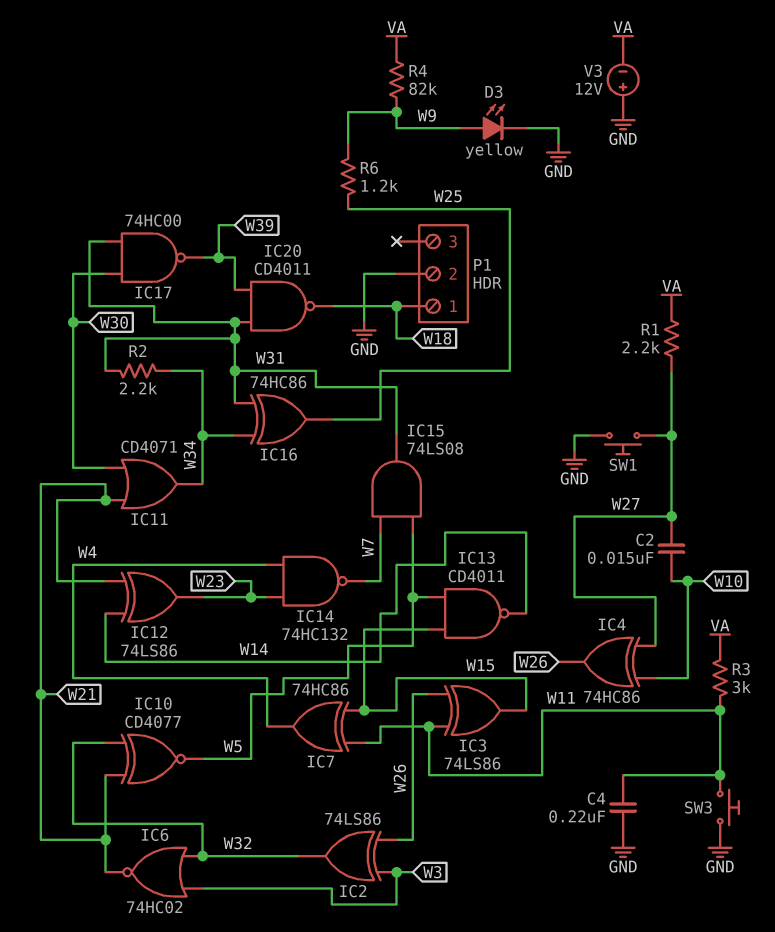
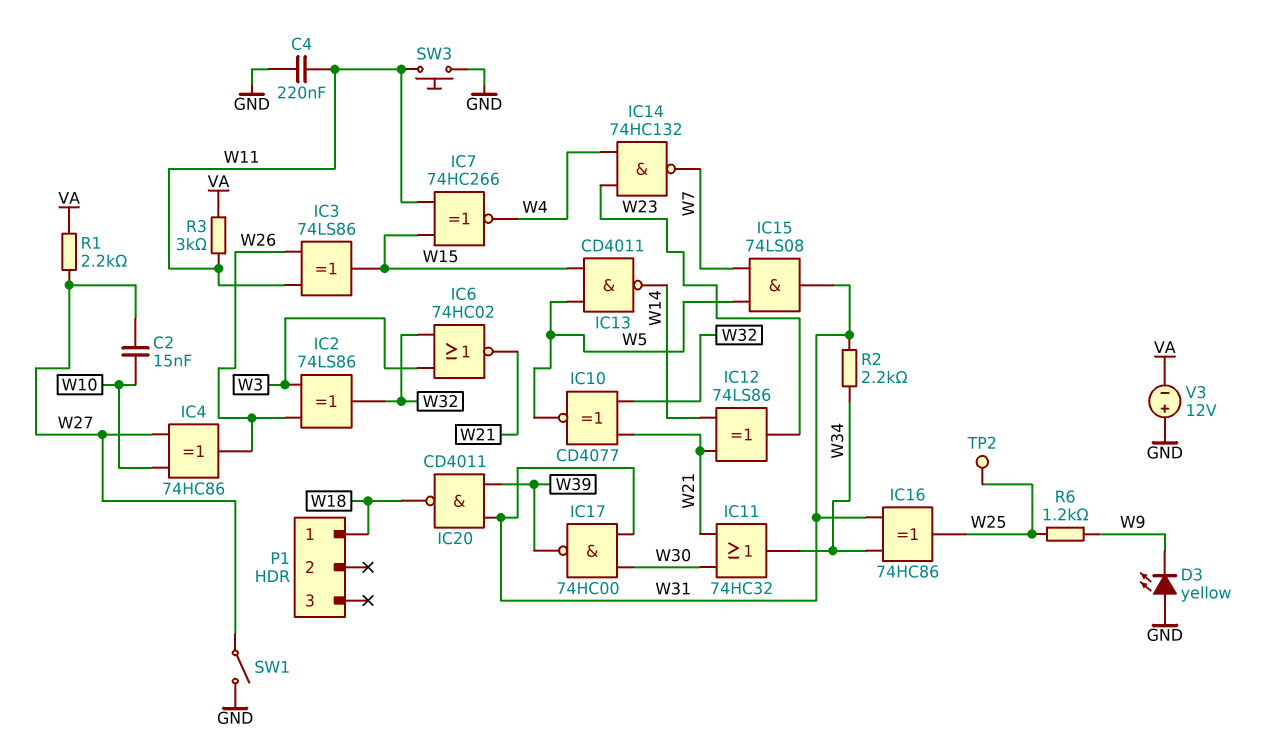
D3: LED yellow (A W9, K GND) -> LED yellow (A GND, K W9)
IC7: XOR 74HC86 (in W11, in W15, out W4) -> XNOR 74HC266 (in W11, in W15, out W4)
IC11: OR CD4071 (in W21, in W30, out W34) -> OR 74HC32 (in W21, in W30, out W34)
P1 pin 2: GND -> none
R4: 82k (VA, W9) -> none
SW1: button (GND, W27) -> switch (GND, W27)
TP2: none -> test point (W25)

